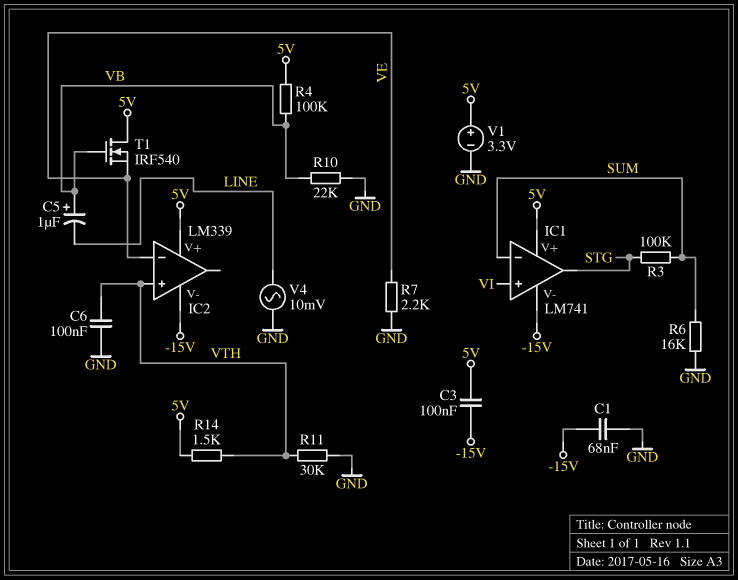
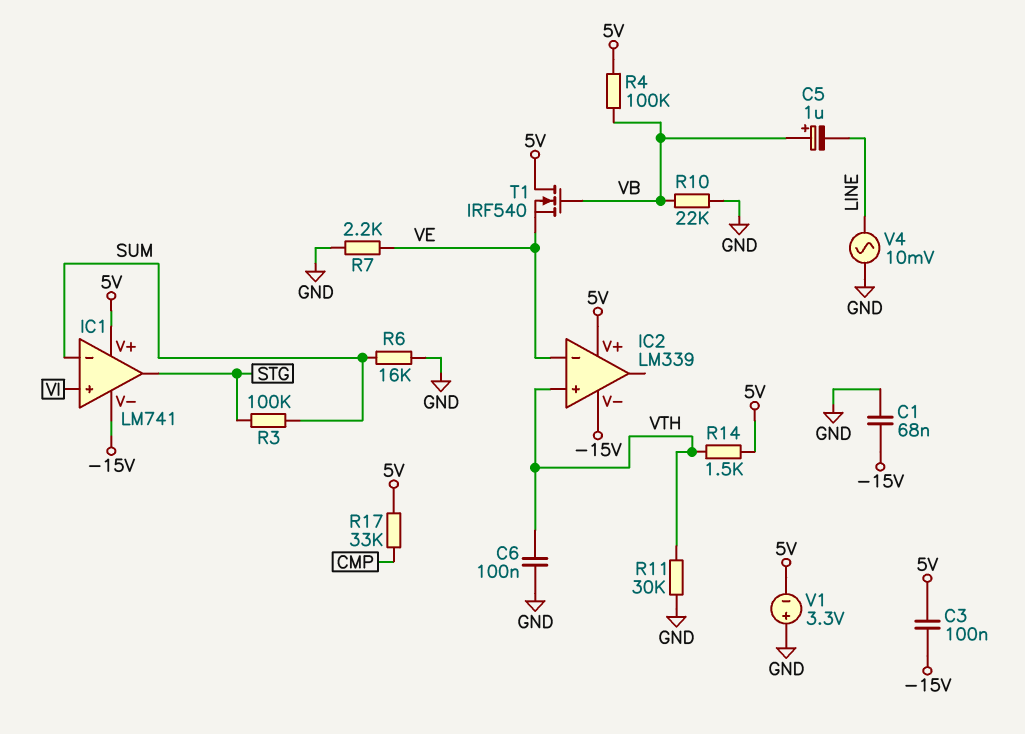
R17: none -> 33k (5V, CMP)
V1: 3.3V (plus 5V, minus GND) -> 3.3V (plus GND, minus 5V)

